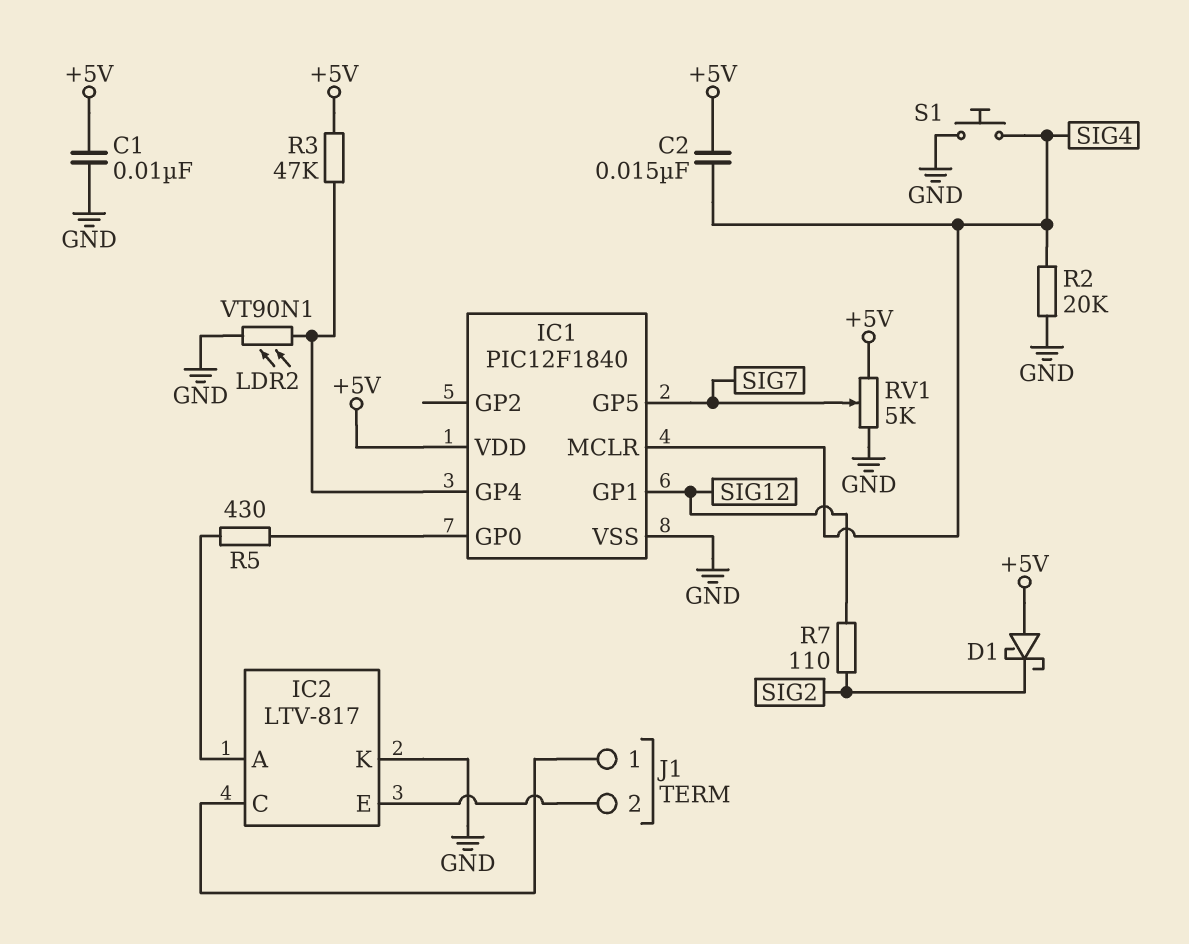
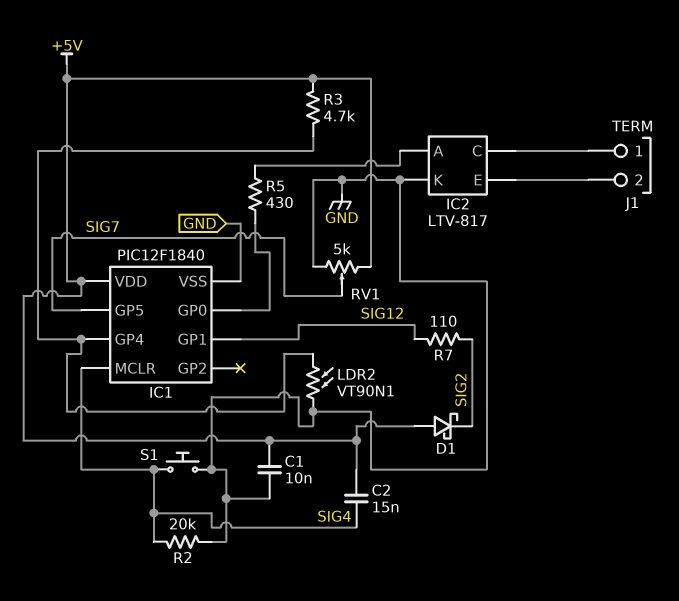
R3: 47k (+5V, IC1/GP4) -> 4.7k (+5V, IC1/GP4)

